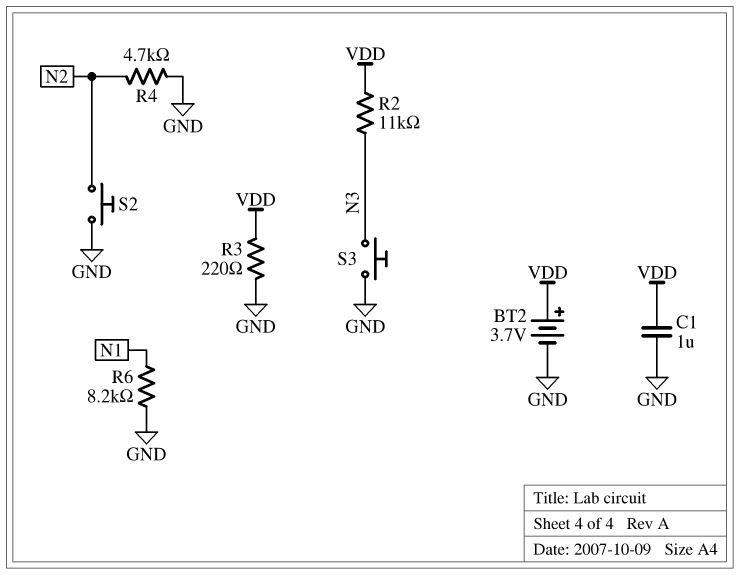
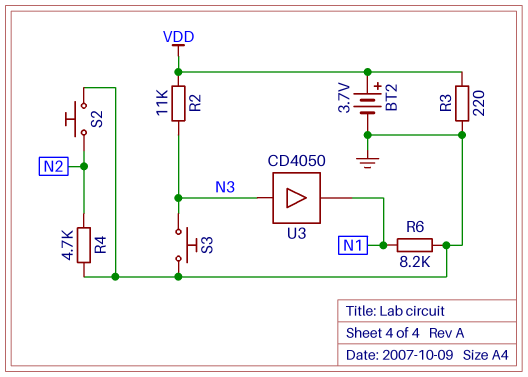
C1: 1uF (GND, VDD) -> none
U3: none -> buffer CD4050 (in N3, out N1)

